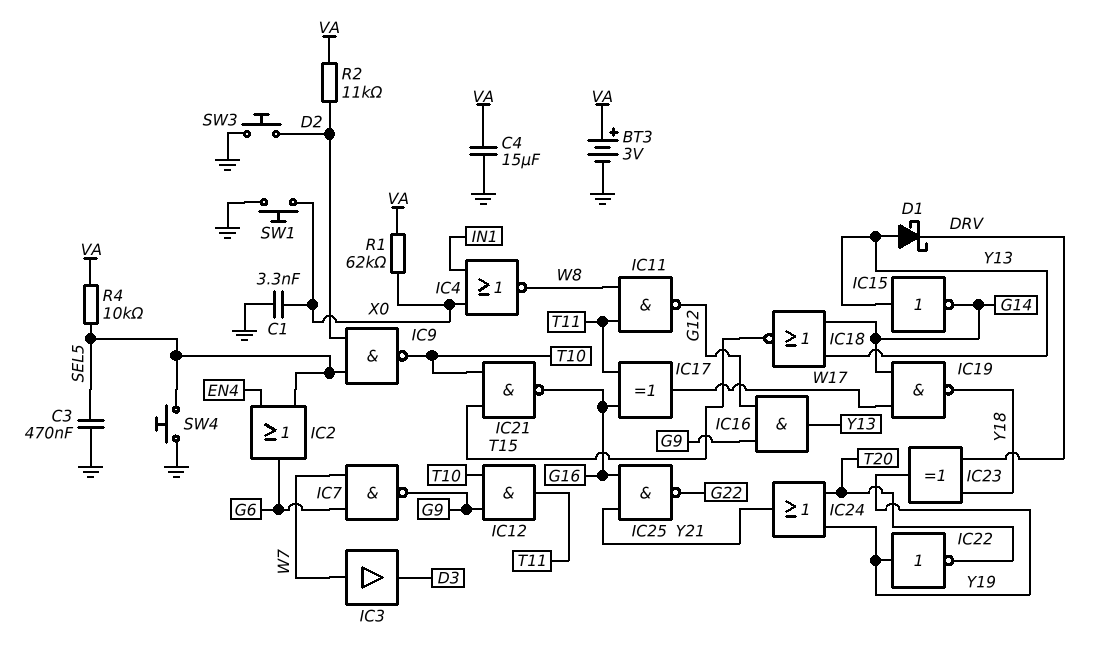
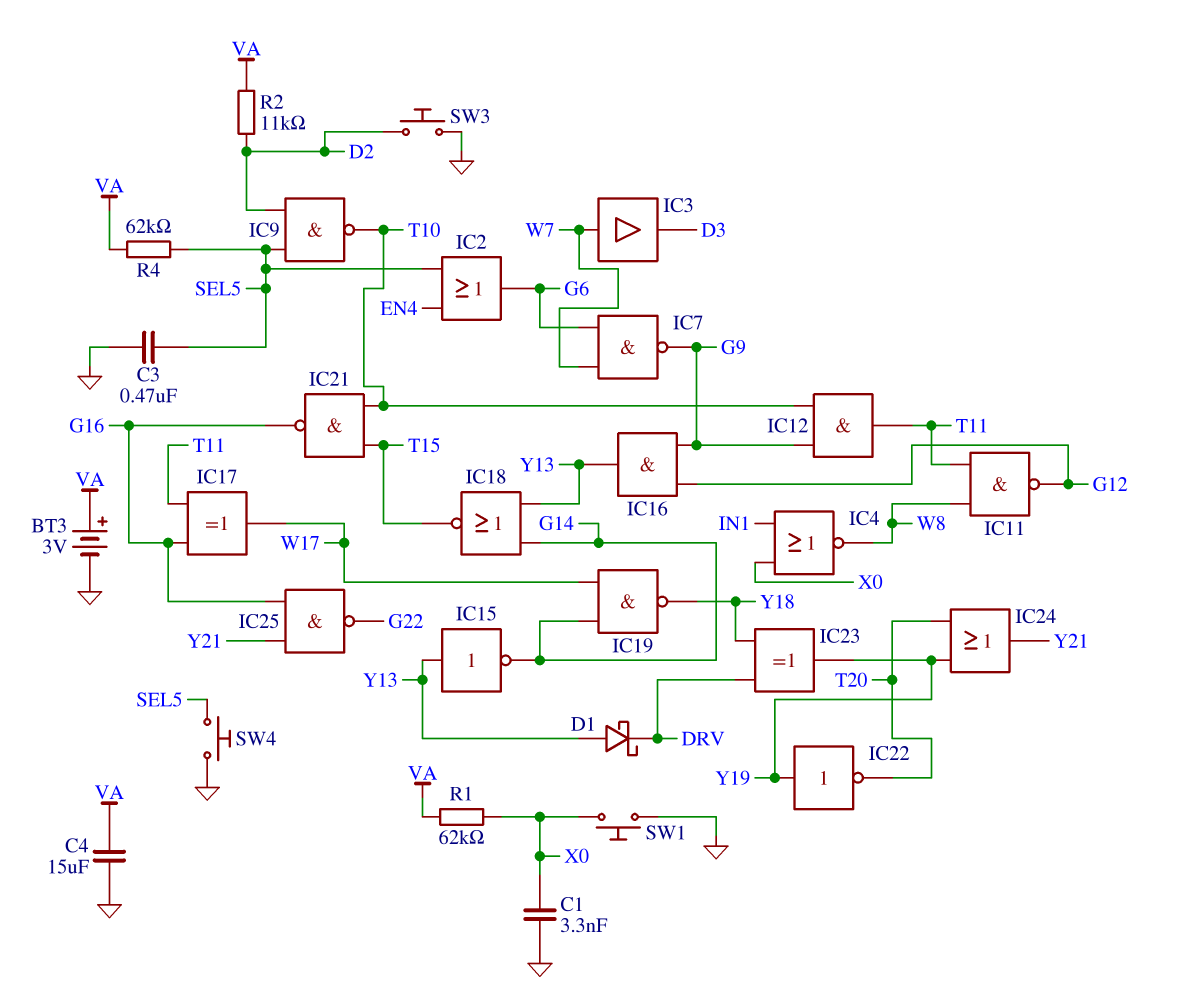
R4: 10k (SEL5, VA) -> 62k (SEL5, VA)

